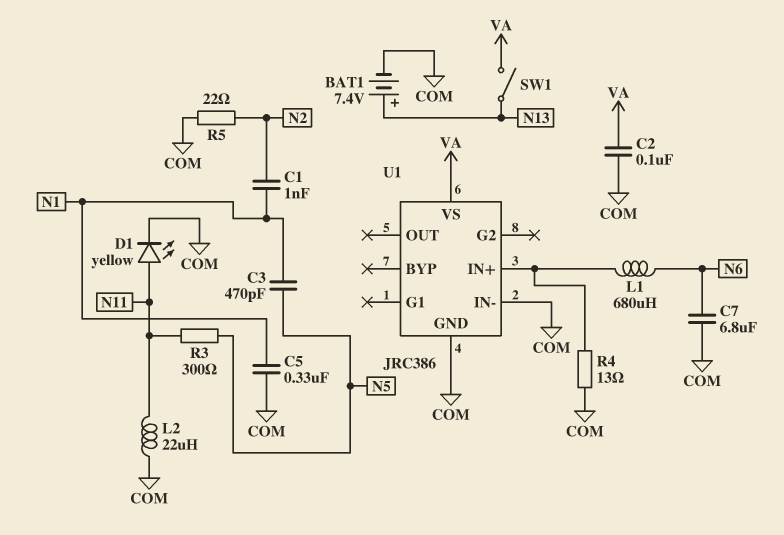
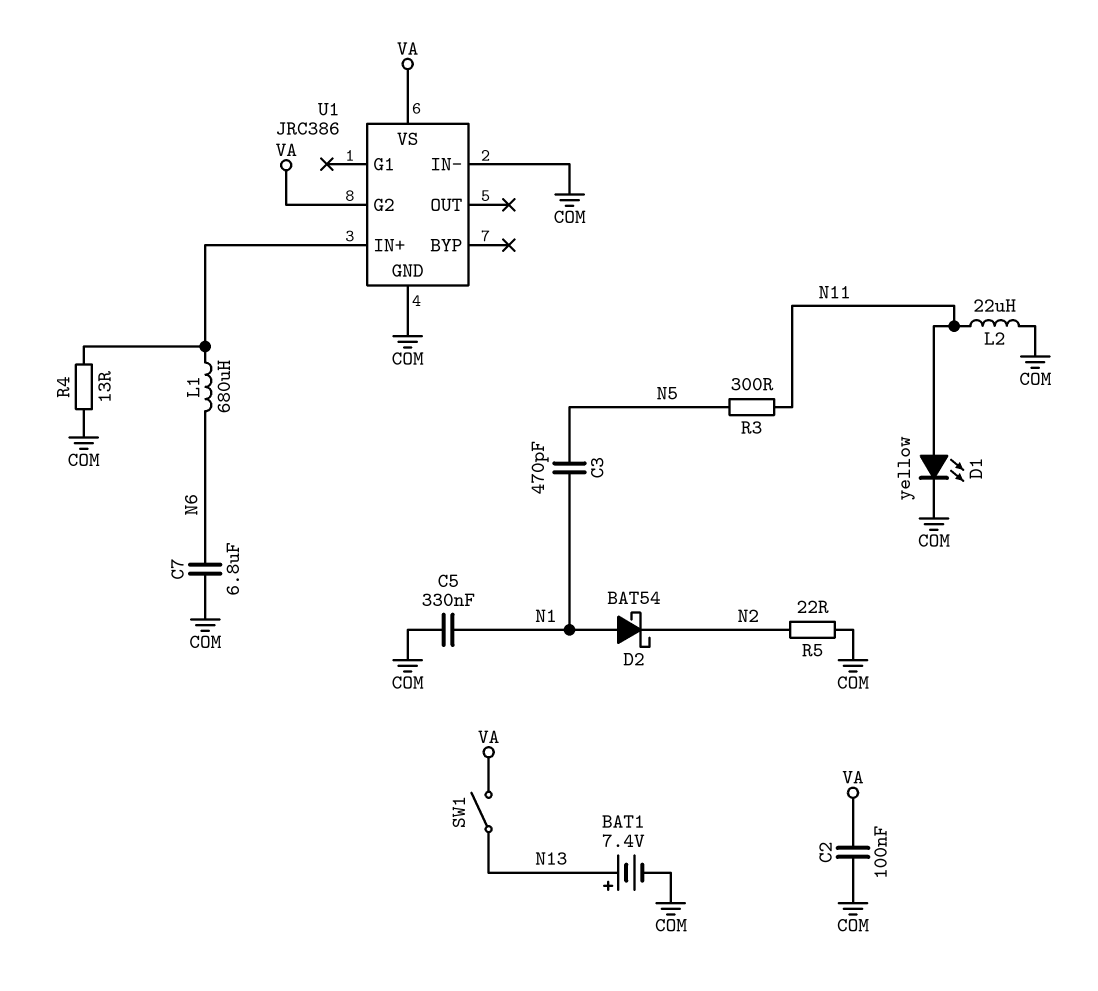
C1: 1nF (N1, N2) -> none
D2: none -> schottky BAT54 (A N1, K N2)
U1 pin G2: none -> VA

